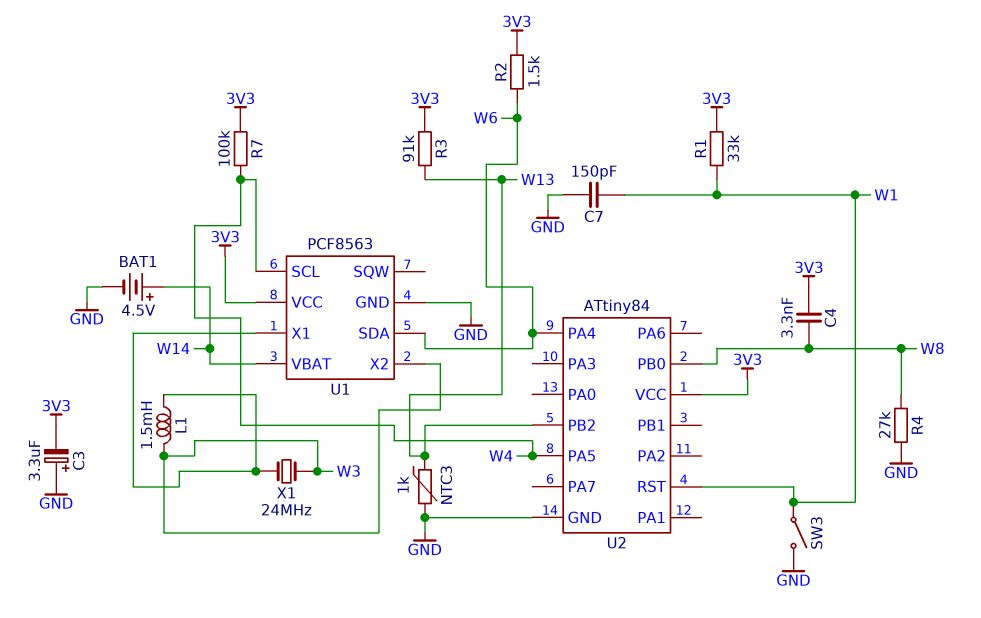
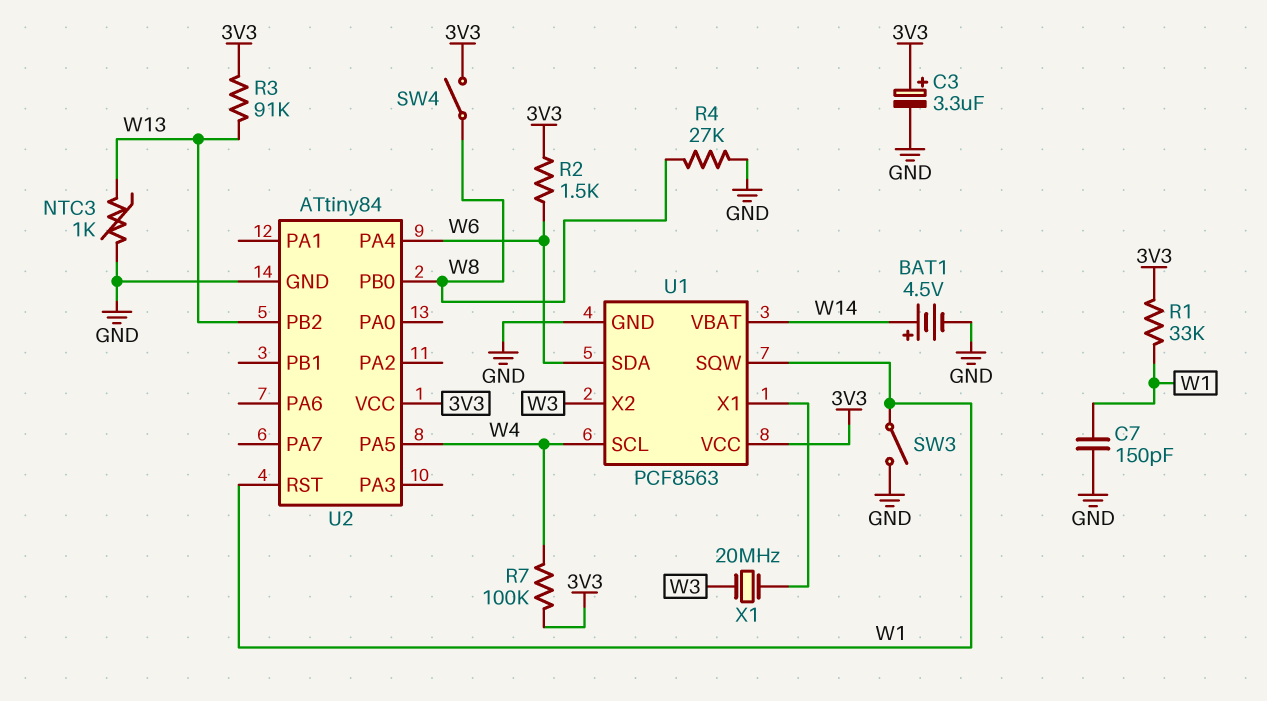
C3: 3.3uF (plus GND, minus 3V3) -> 3.3uF (plus 3V3, minus GND)
C4: 3.3nF (3V3, W8) -> none
L1: 1.5mH (U1/X1, W3) -> none
SW4: none -> switch (3V3, W8)
U1 pin SQW: none -> W1
X1: 24MHz (U1/X1, W3) -> 20MHz (U1/X1, W3)

